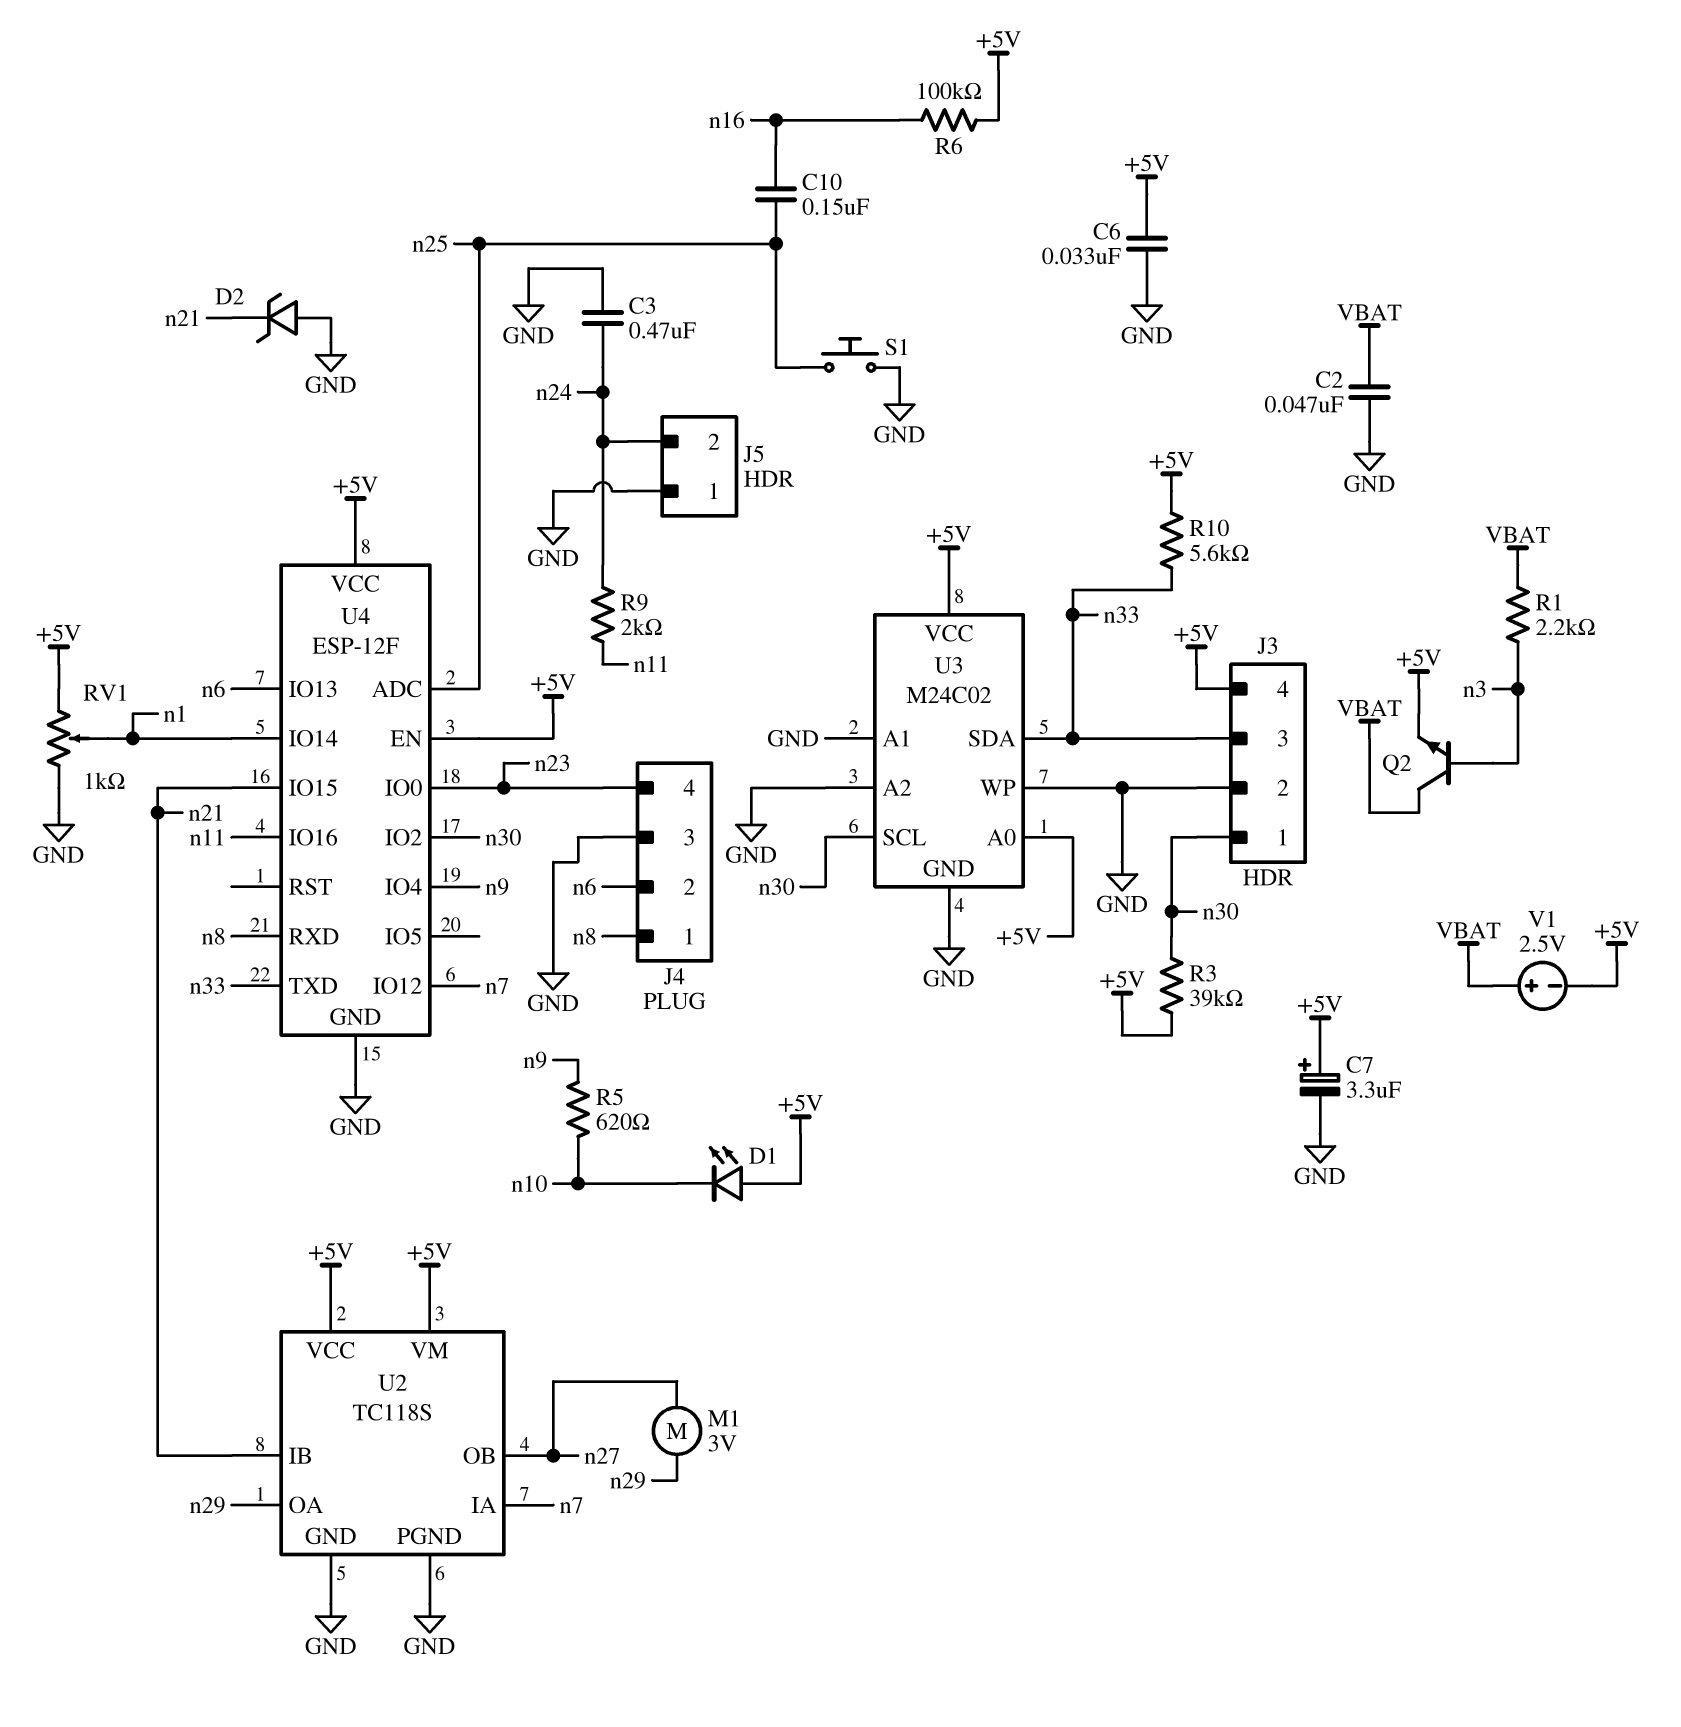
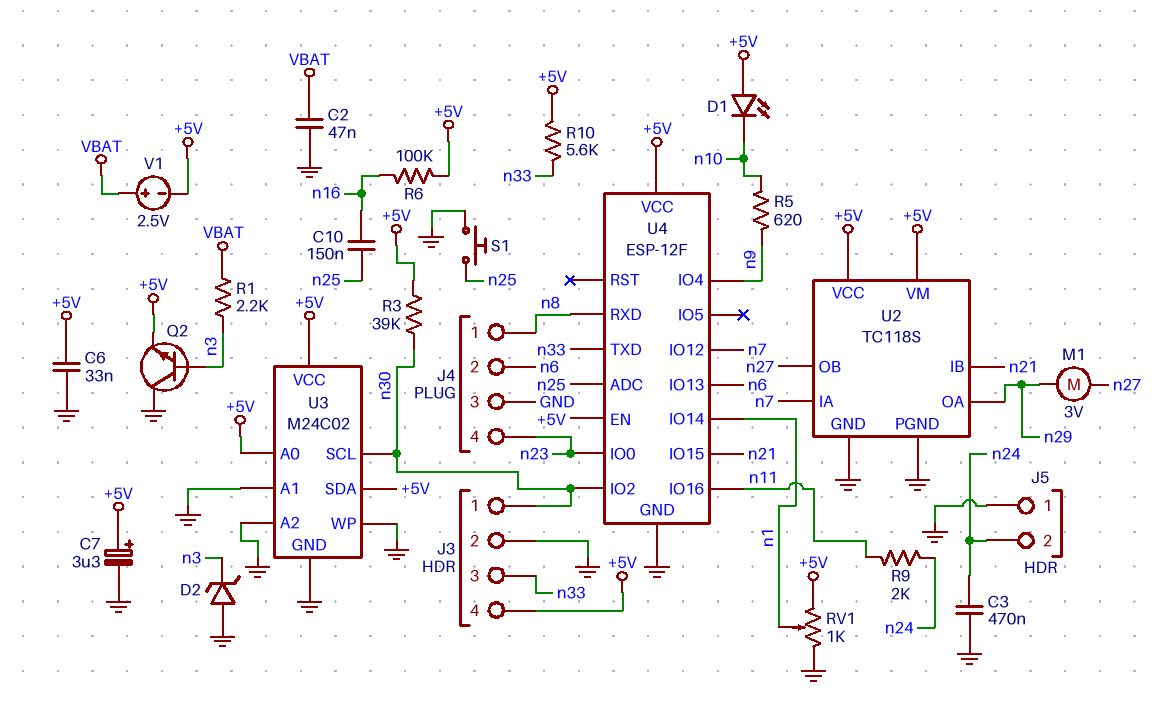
D2: zener (A GND, K n21) -> zener (A GND, K n3)
Q2: NPN (B n3, C VBAT, E +5V) -> NPN (B n3, C GND, E +5V)
U3 pin SDA: n33 -> +5V

